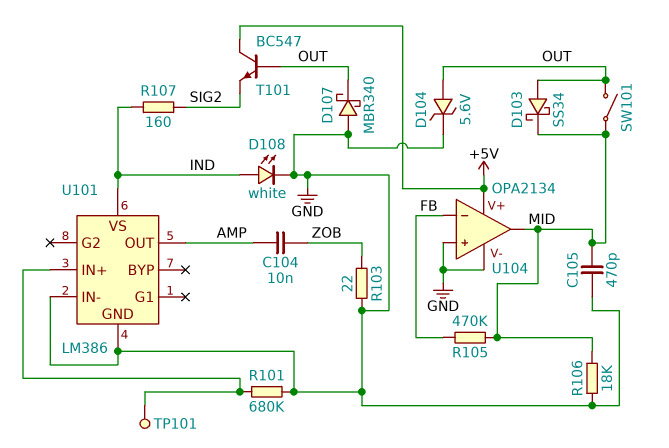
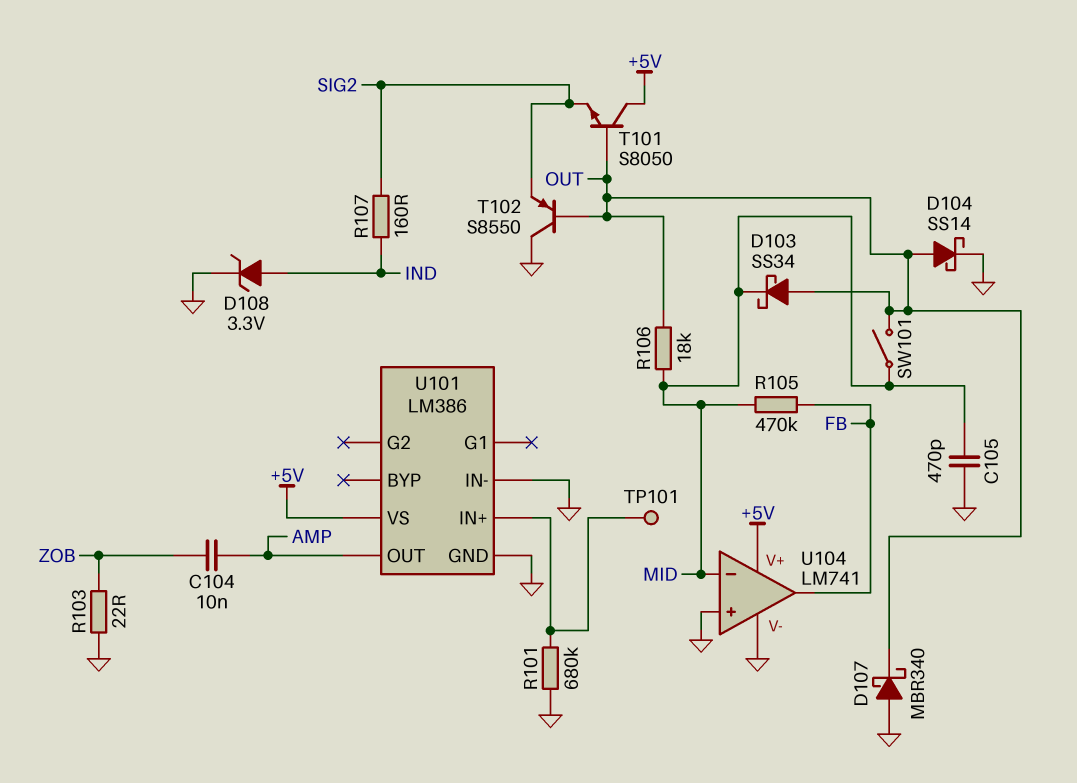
D104: zener 5.6V (A OUT, K GND) -> schottky SS14 (A OUT, K GND)
D108: LED white (A IND, K GND) -> zener 3.3V (A IND, K GND)
R106: 18k (GND, MID) -> 18k (MID, OUT)
T101: NPN BC547 (B OUT, C +5V, E SIG2) -> NPN S8050 (B OUT, C +5V, E SIG2)
T102: none -> PNP S8550 (B OUT, C GND, E SIG2)
U101 pin VS: IND -> +5V
U104: OPA2134 -> LM741
U104 pin in-: FB -> MID
U104 pin out: MID -> FB

